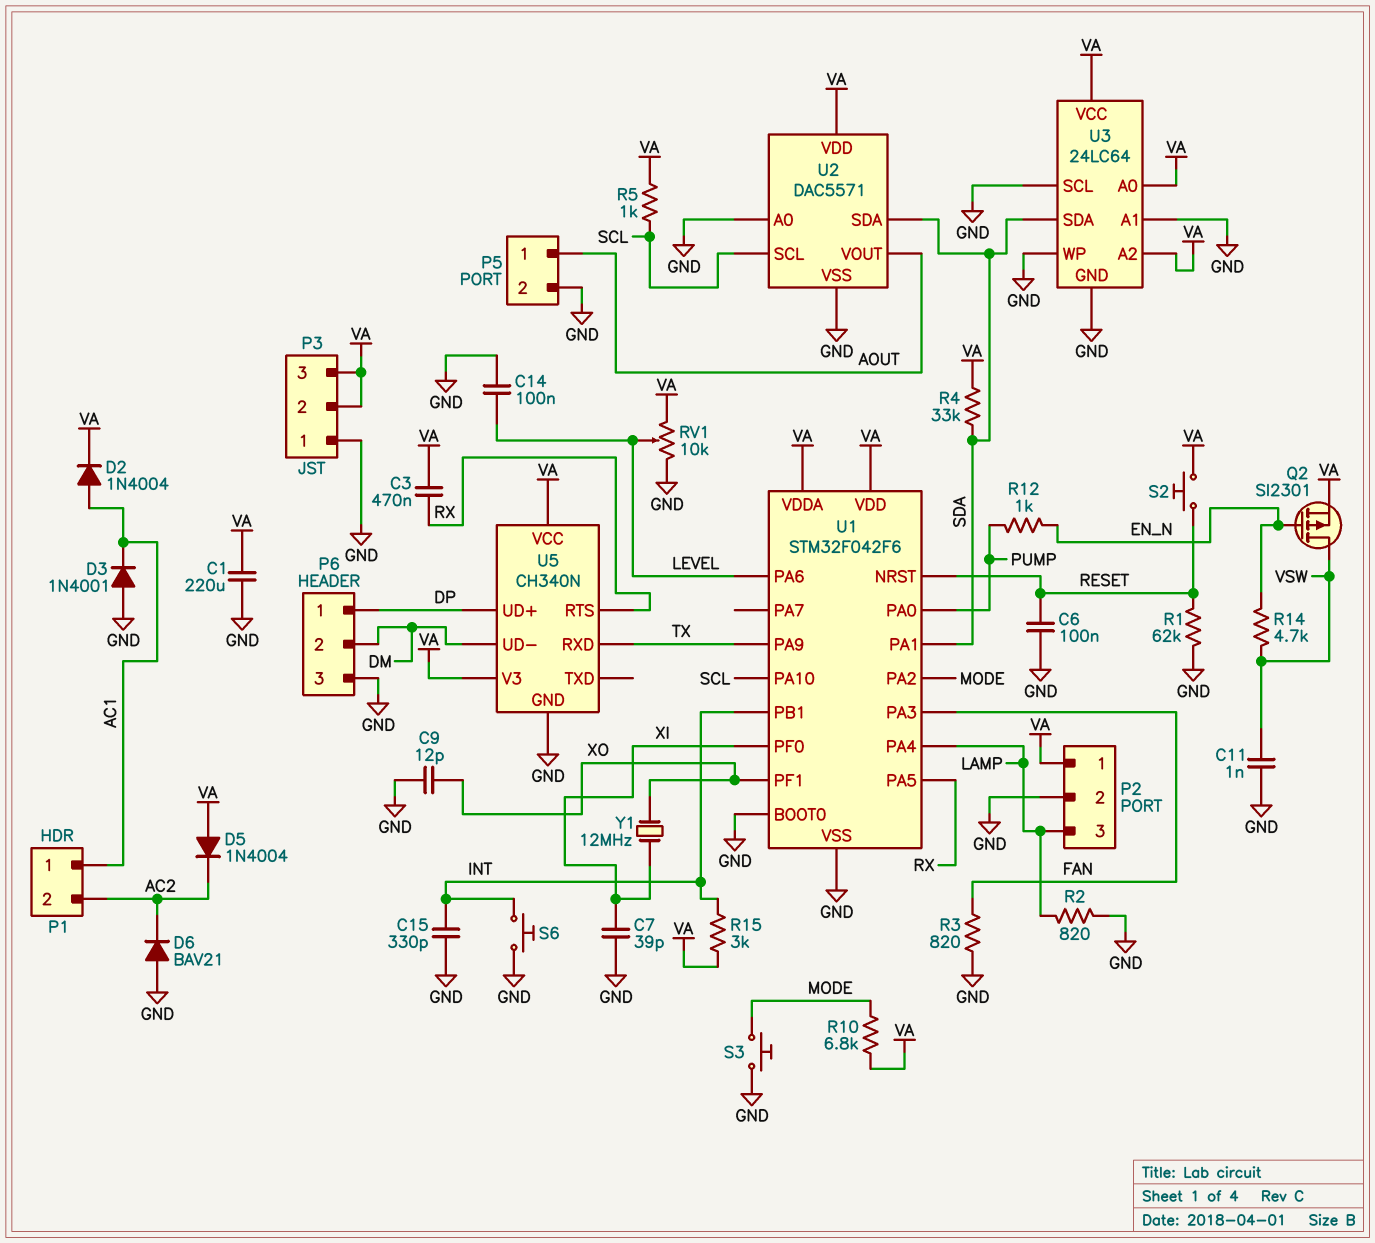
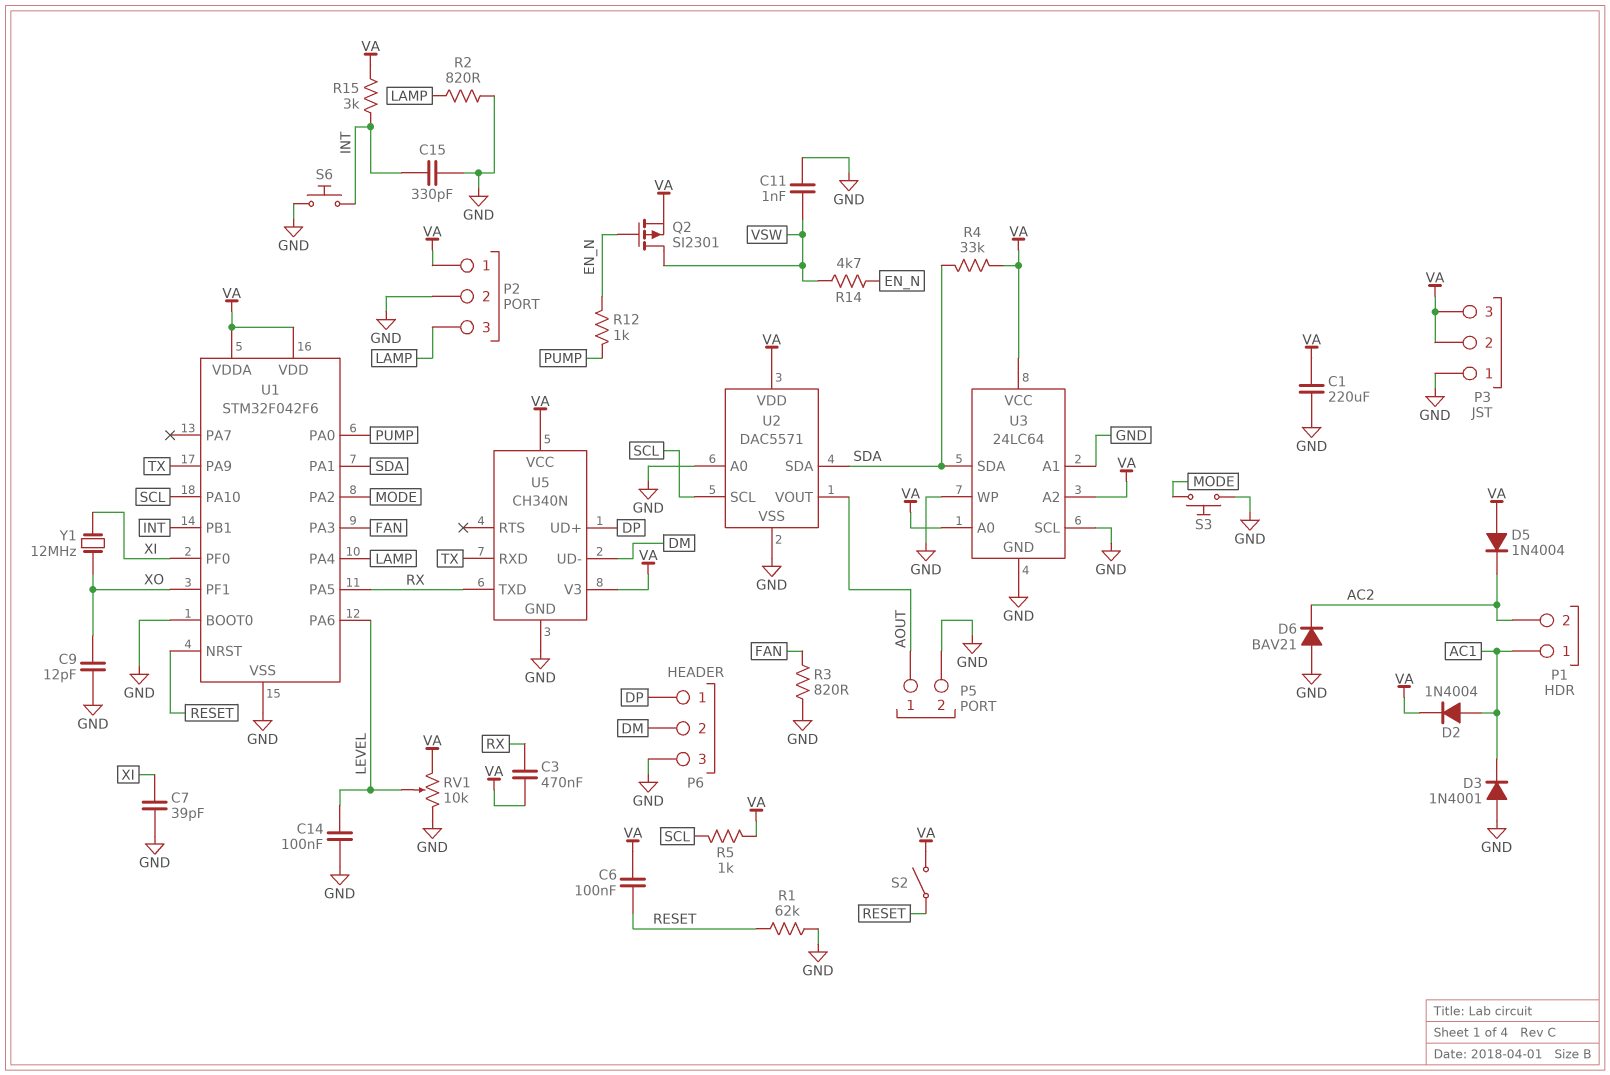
C6: 100nF (GND, RESET) -> 100nF (RESET, VA)
R10: 6.8k (MODE, VA) -> none
S2: button (RESET, VA) -> switch (RESET, VA)
U5 pin RTS: RX -> none
U5 pin TXD: none -> RX

